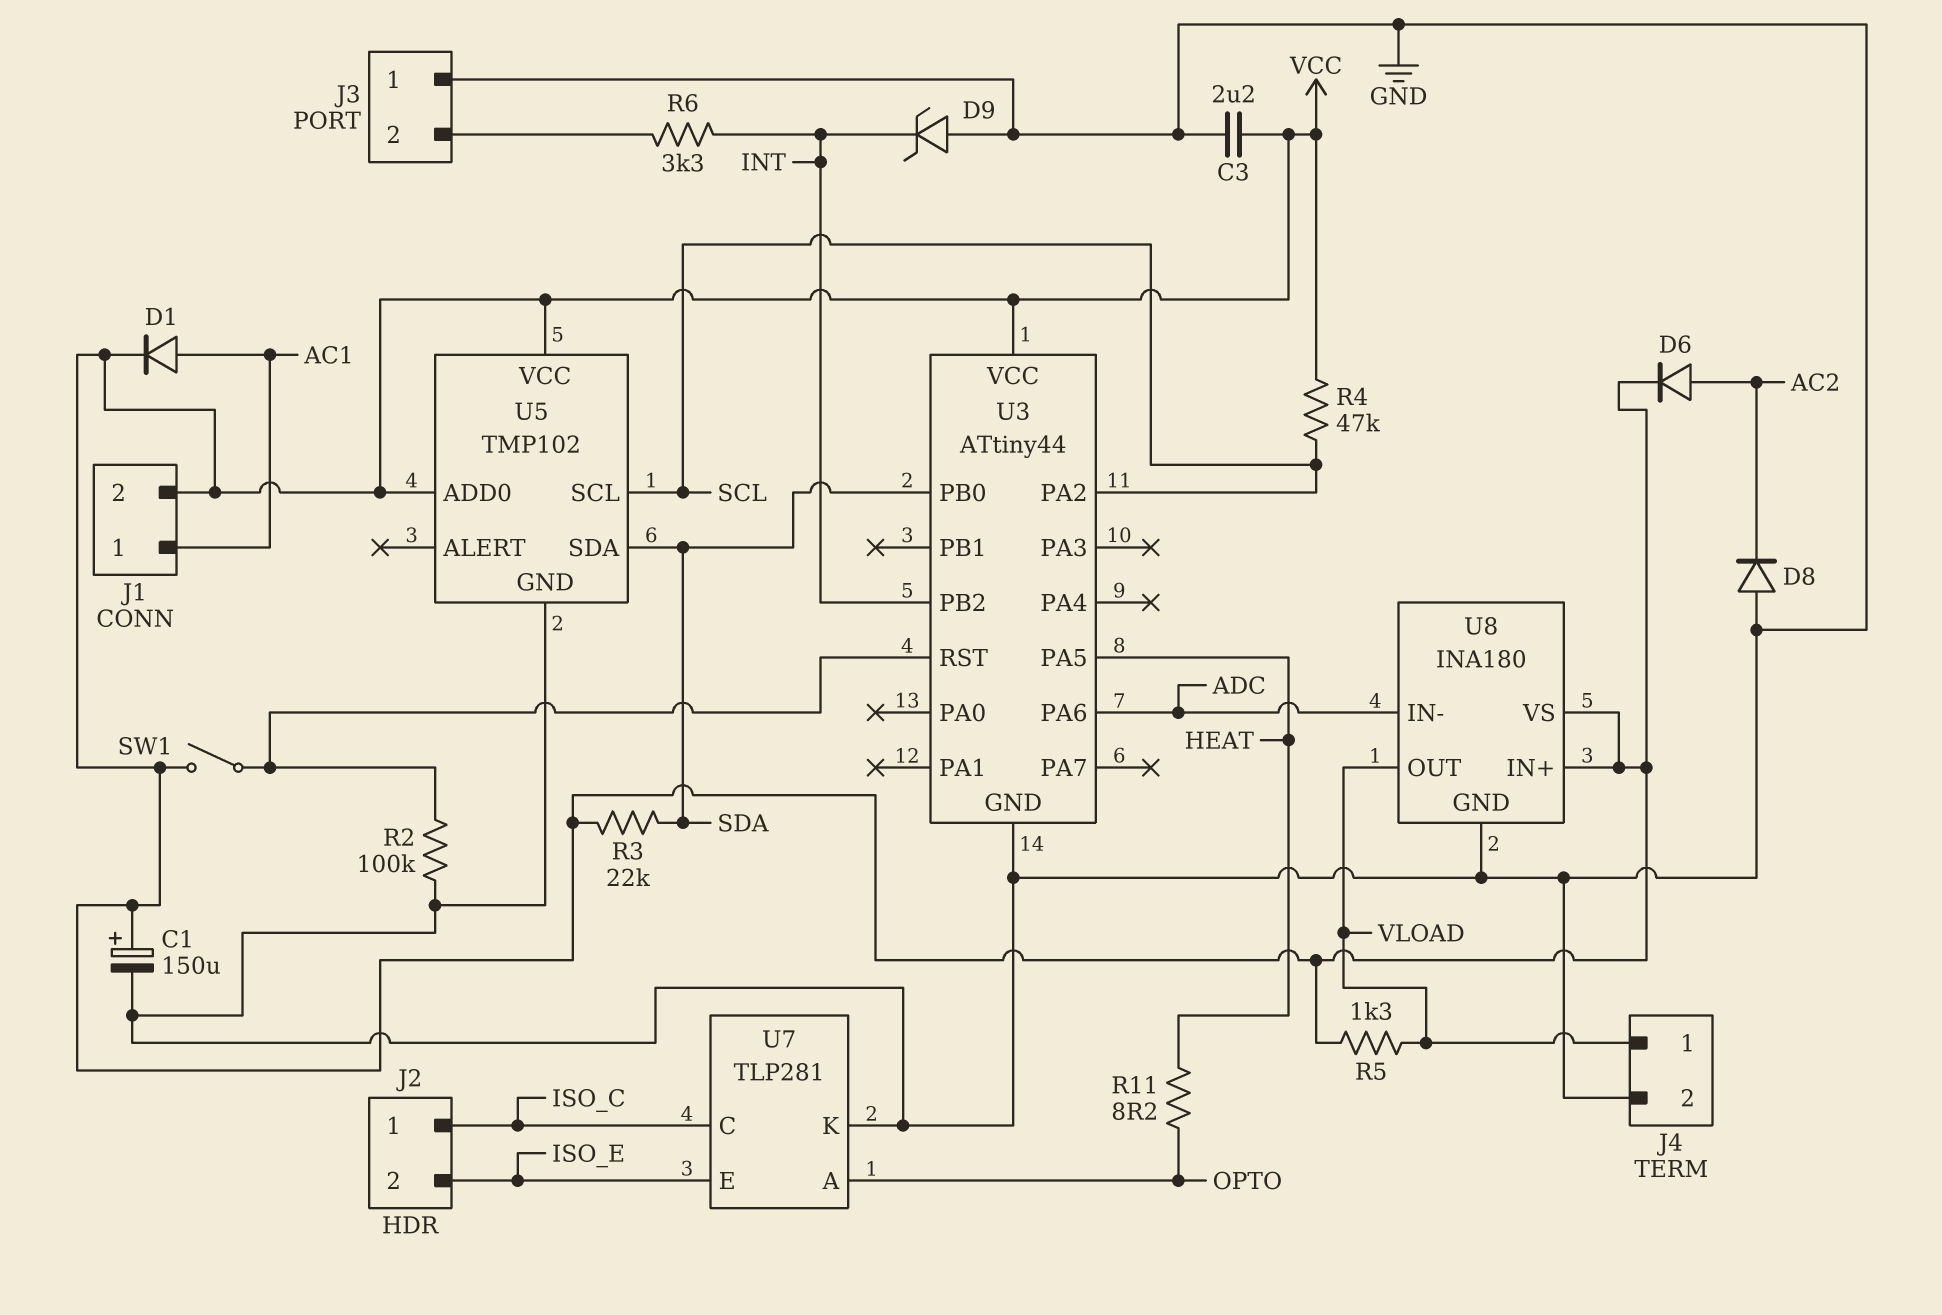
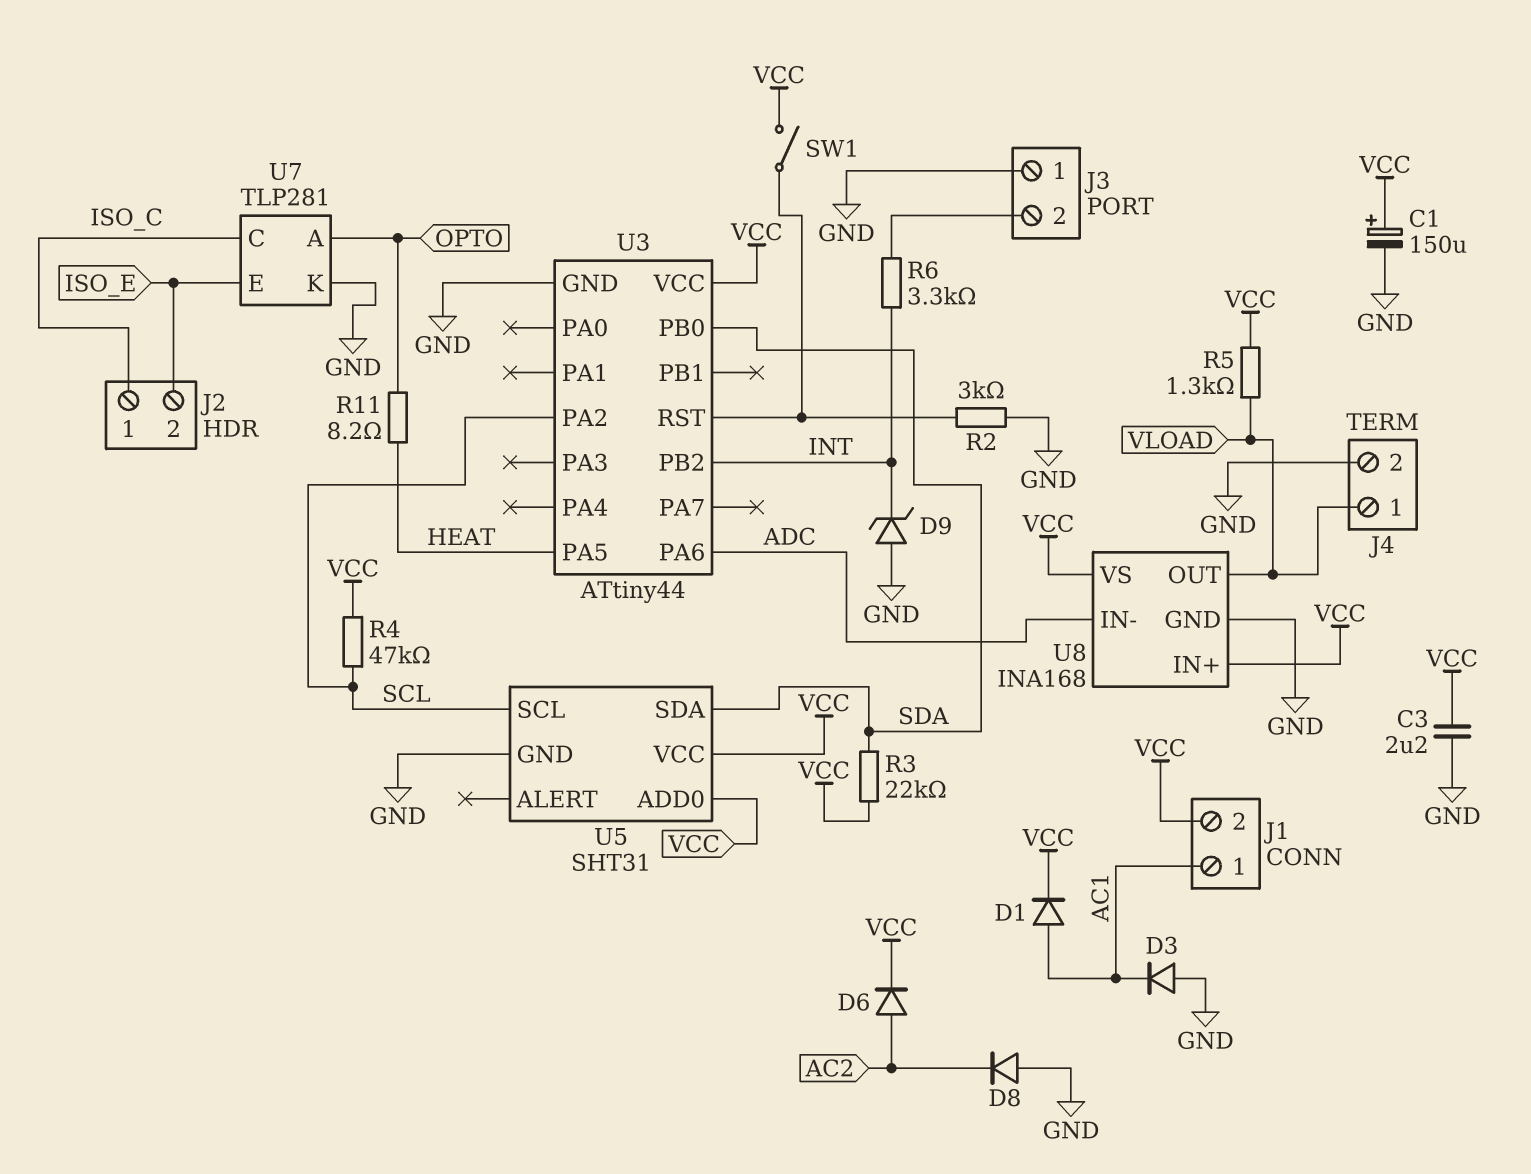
D3: none -> diode (A GND, K AC1)
R2: 100k (GND, U3/RST) -> 3k (GND, U3/RST)
U5: TMP102 -> SHT31
U8: INA180 -> INA168

